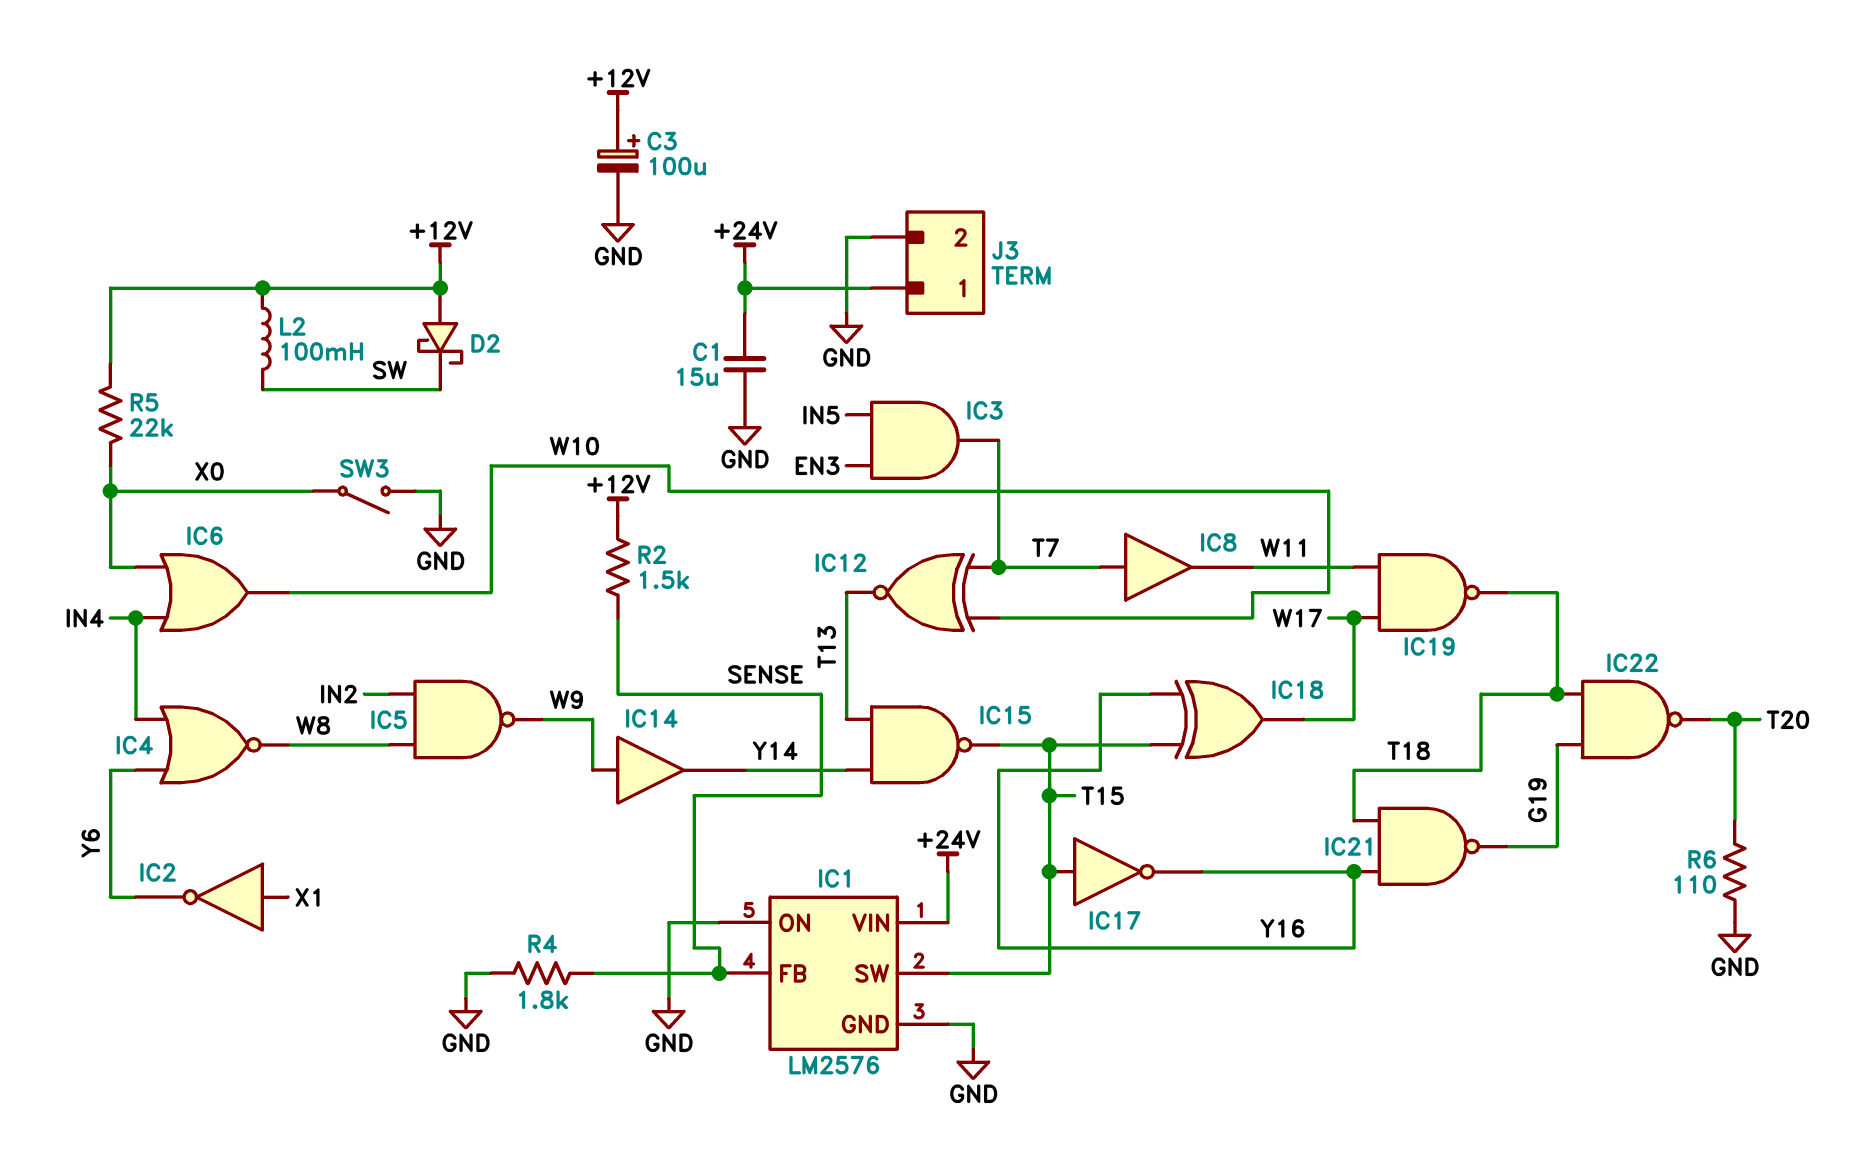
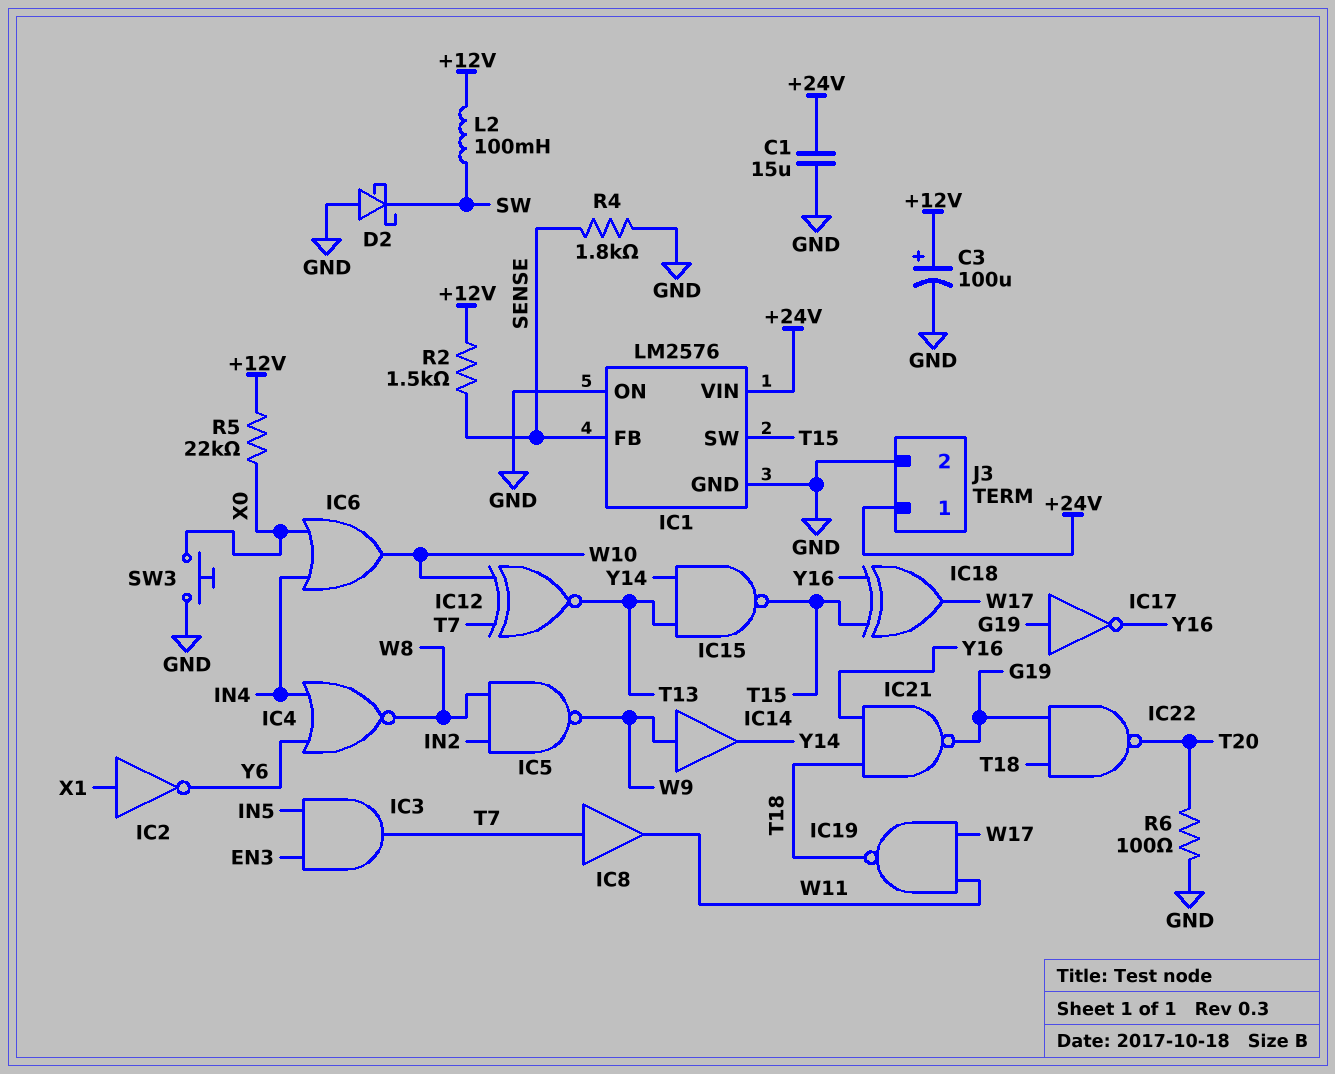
D2: schottky (A +12V, K SW) -> schottky (A GND, K SW)
IC17: NOT (in T15, out Y16) -> NOT (in G19, out Y16)
R6: 110 (GND, T20) -> 100 (GND, T20)
SW3: switch (GND, X0) -> button (GND, X0)

